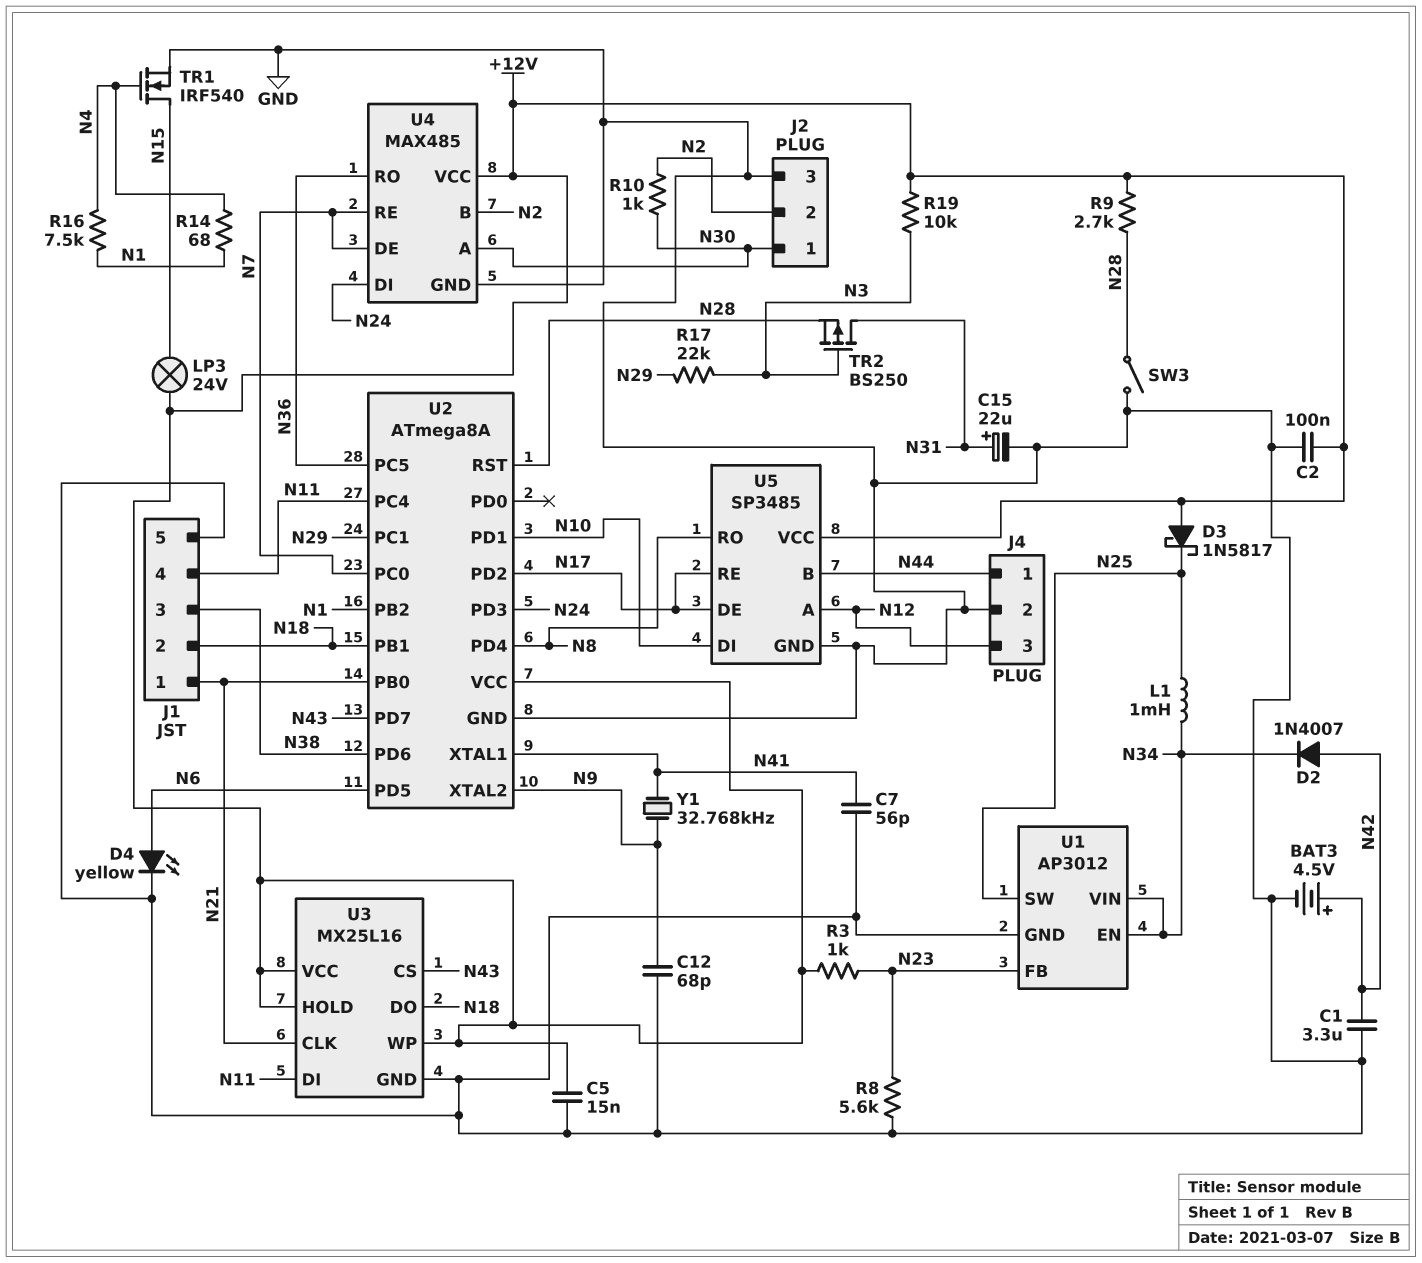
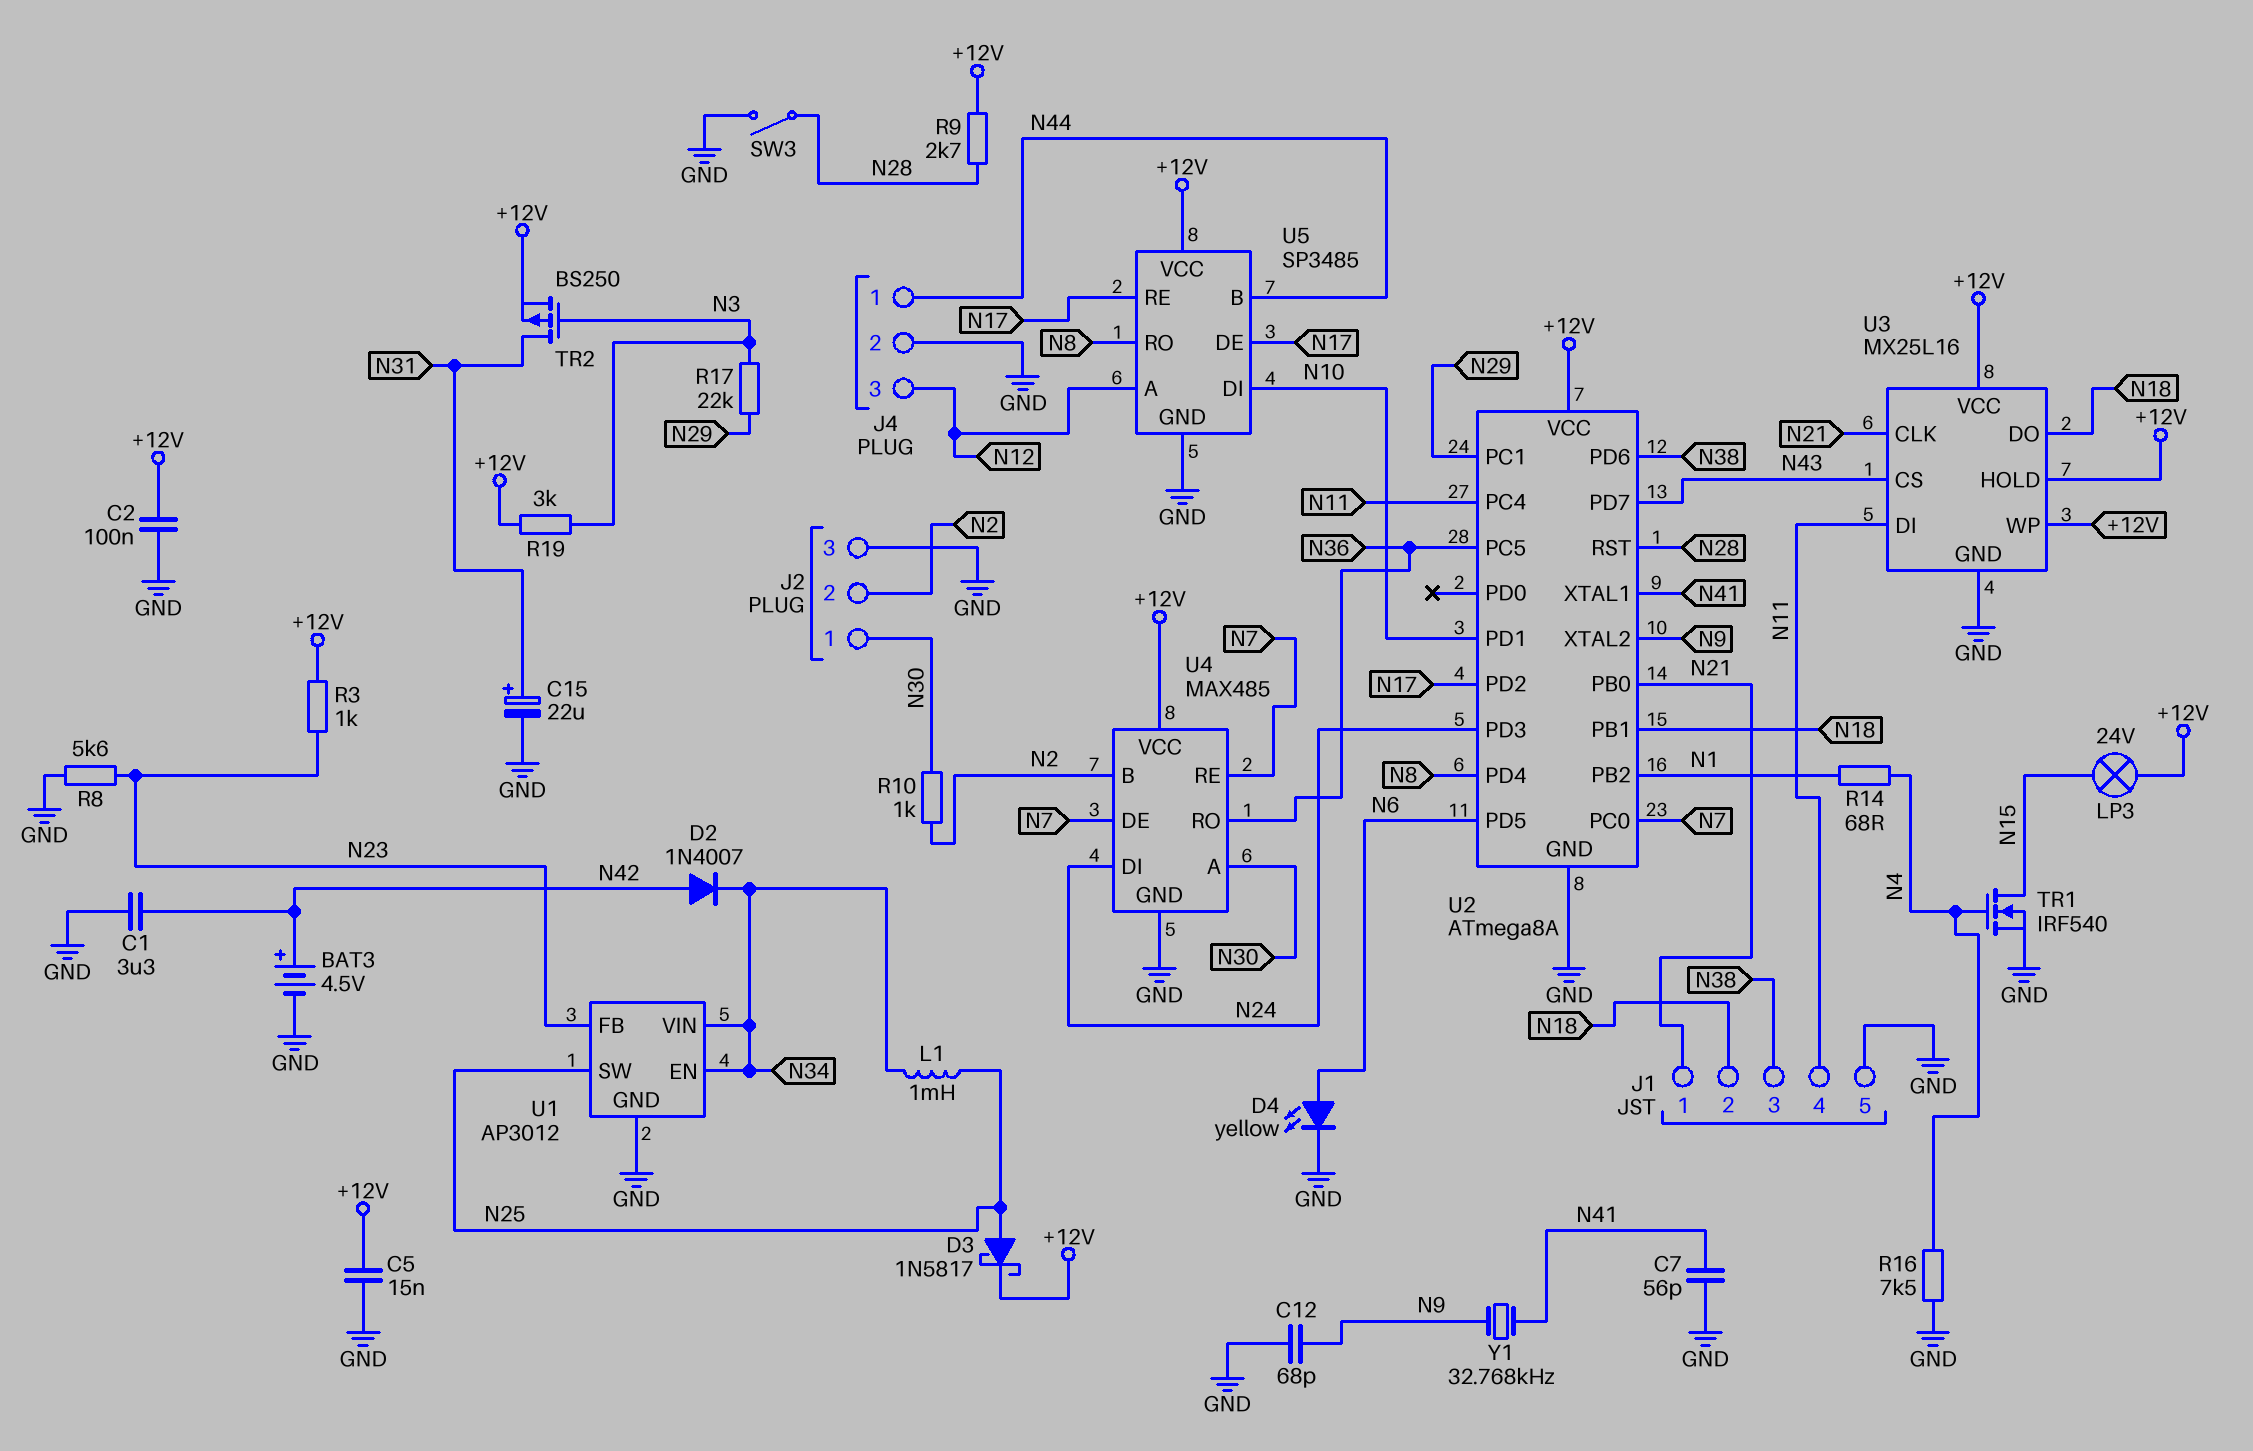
D3: schottky 1N5817 (A +12V, K N25) -> schottky 1N5817 (A N25, K +12V)
R16: 7.5k (N1, N4) -> 7.5k (GND, N4)
R19: 10k (+12V, N3) -> 3k (+12V, N3)
TR2: PMOS BS250 (G N3, D N31, S N28) -> PMOS BS250 (G N3, D N31, S +12V)

